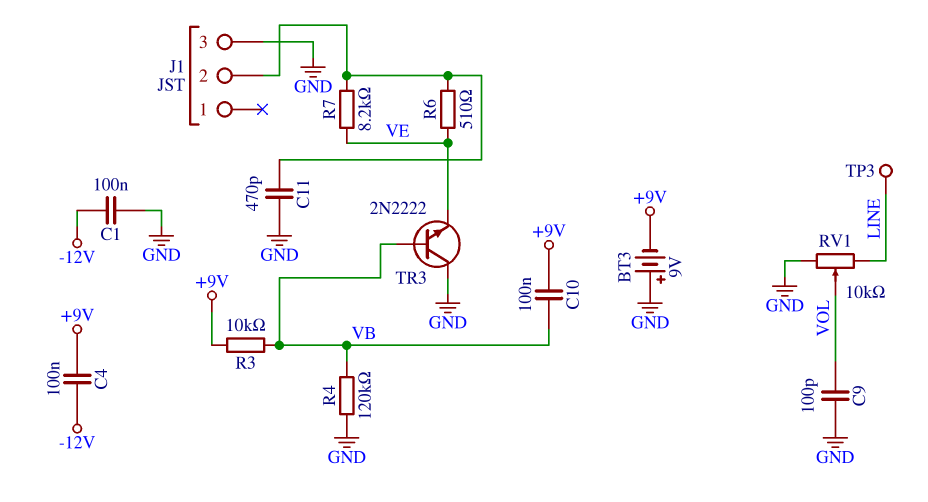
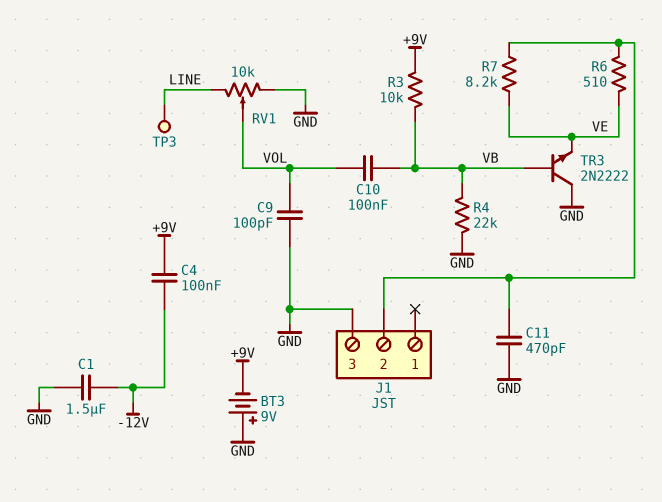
C1: 100nF (-12V, GND) -> 1.5uF (-12V, GND)
C10: 100nF (+9V, VB) -> 100nF (VB, VOL)
R4: 120k (GND, VB) -> 22k (GND, VB)

